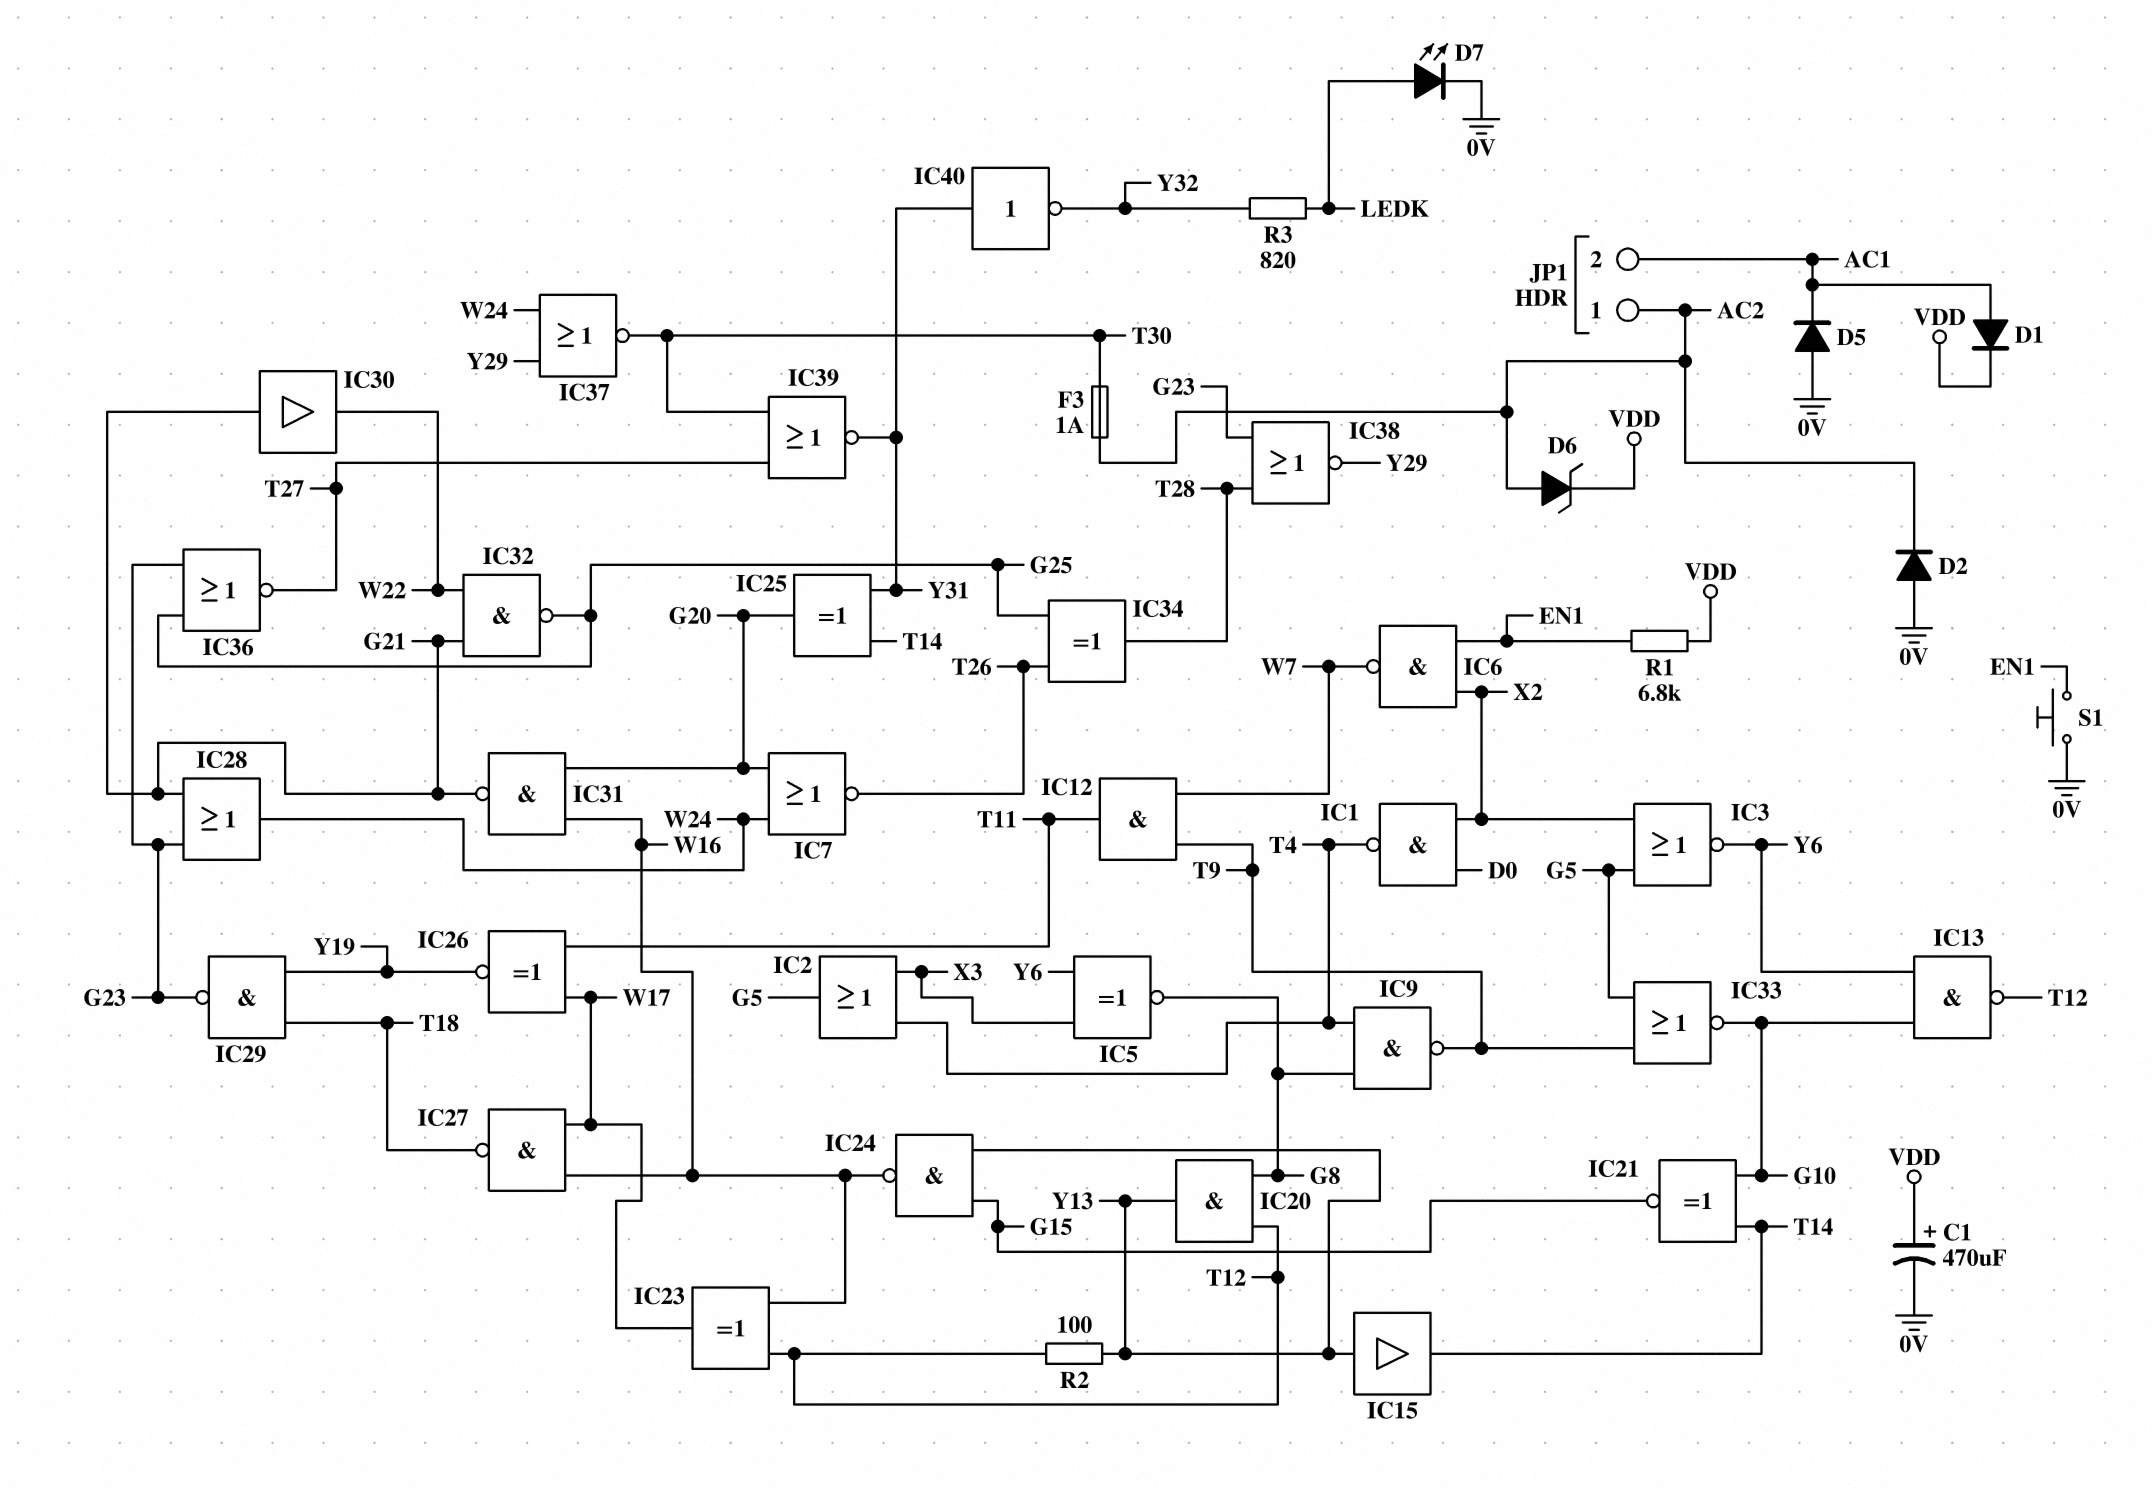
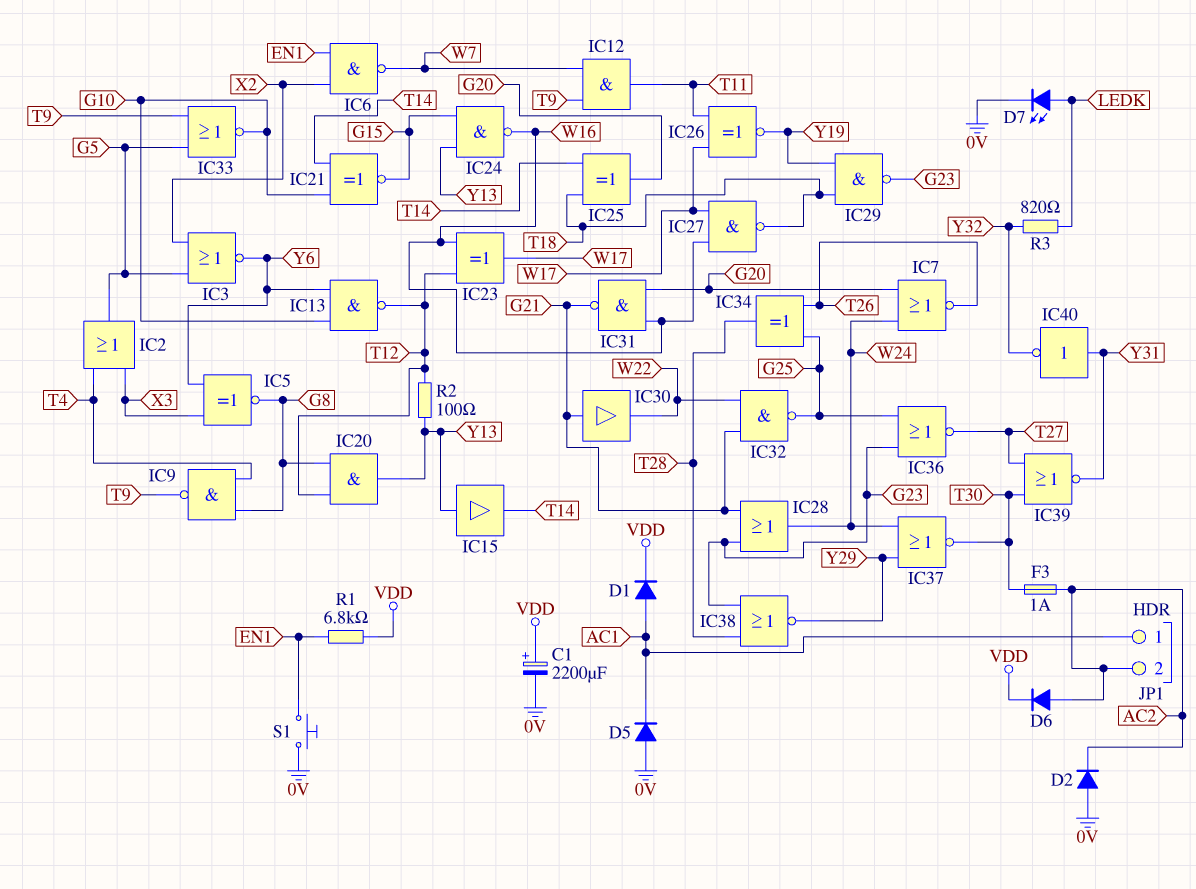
C1: 470uF (plus VDD, minus 0V) -> 2200uF (plus VDD, minus 0V)
D6: zener (A AC2, K VDD) -> diode (A AC2, K VDD)
IC1: NAND (in D0, in X2, out T4) -> none
IC25: XOR (in T14, in Y31, out G20) -> XOR (in T14, in T18, out G20)
JP1 pin 1: AC2 -> AC1
JP1 pin 2: AC1 -> AC2

